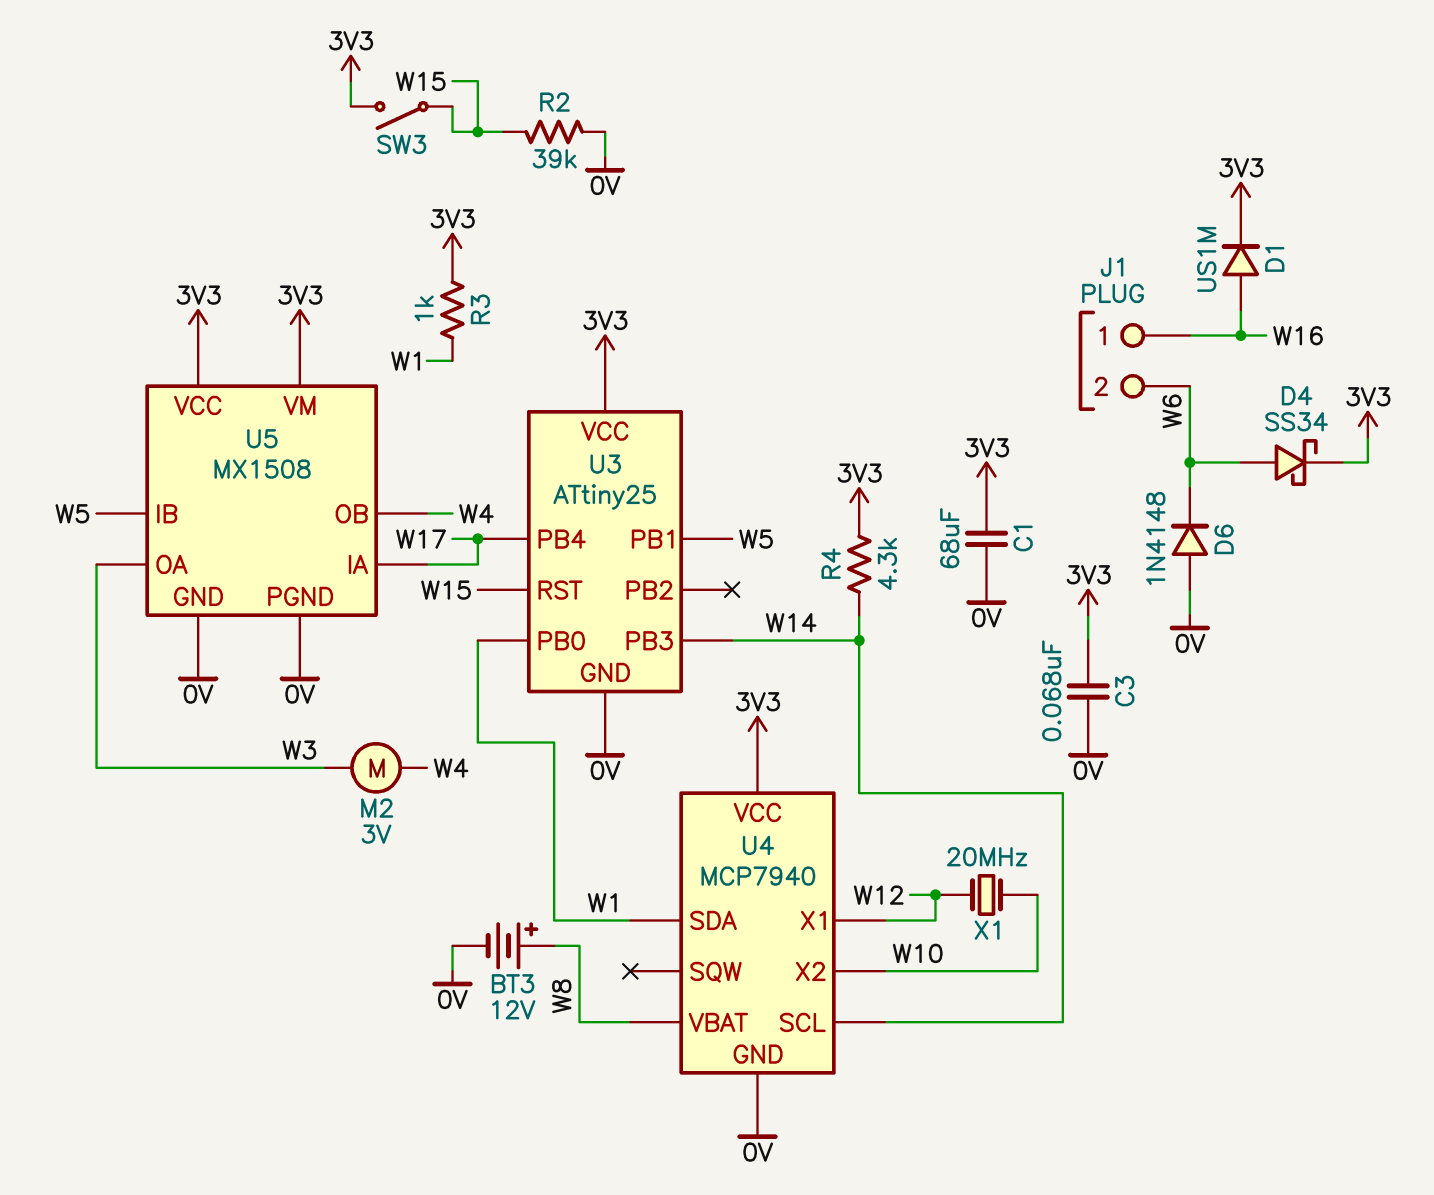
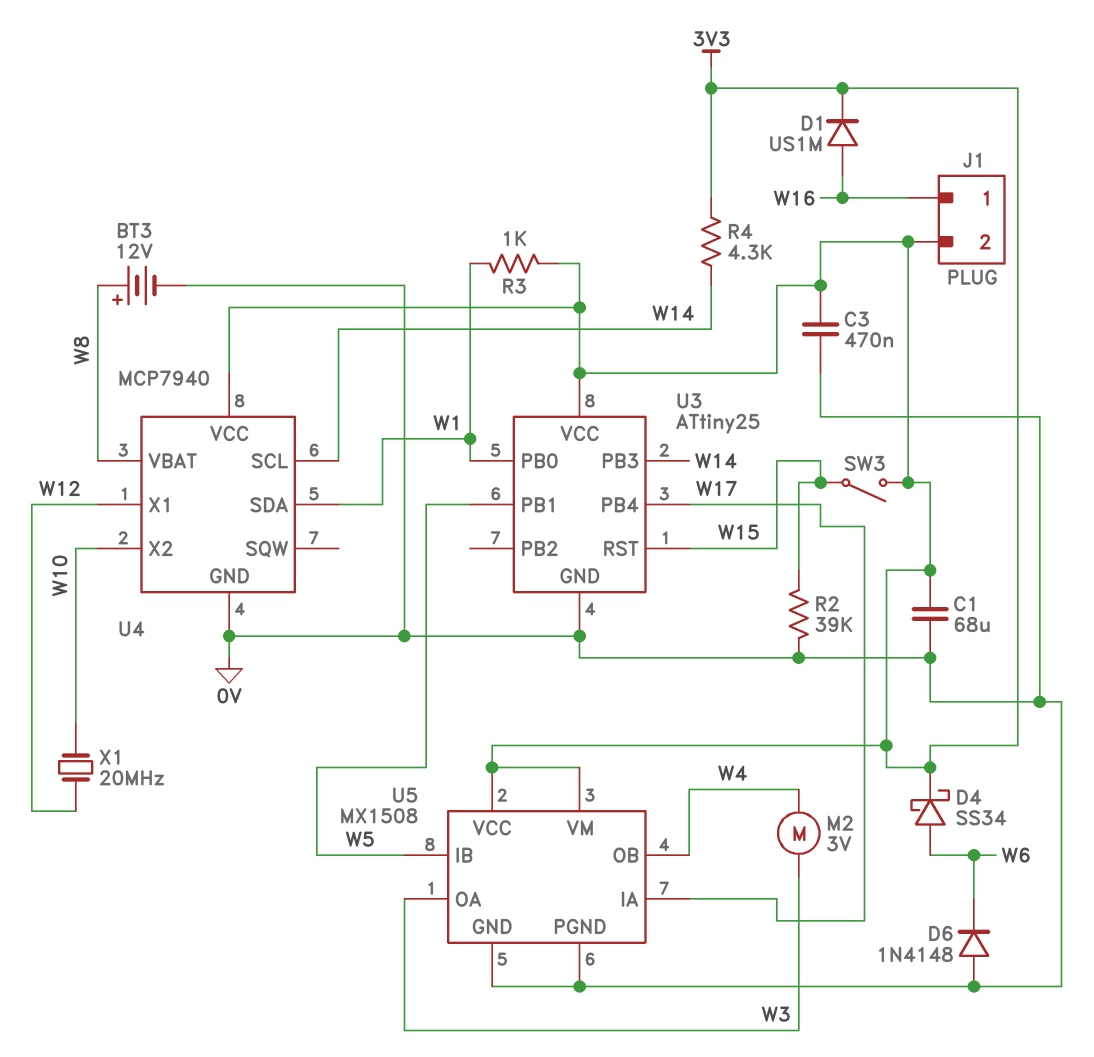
C3: 68nF (0V, 3V3) -> 470nF (0V, 3V3)
J1 pin 2: W6 -> 3V3

